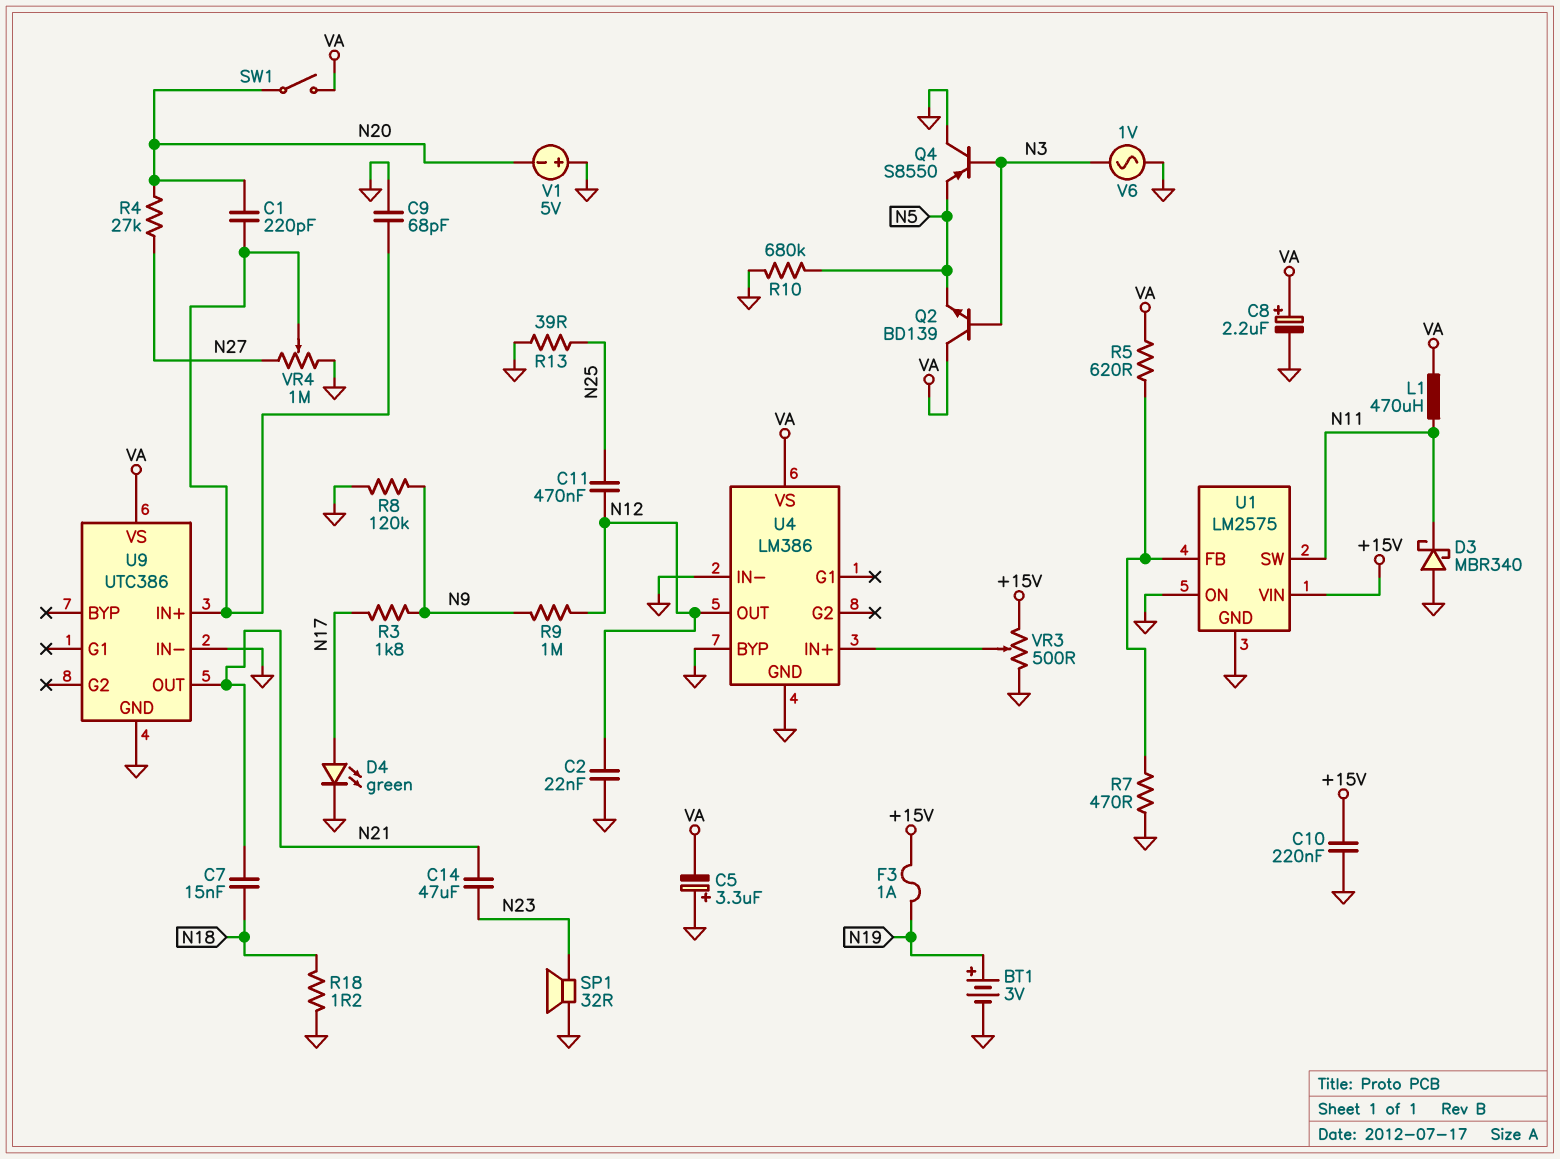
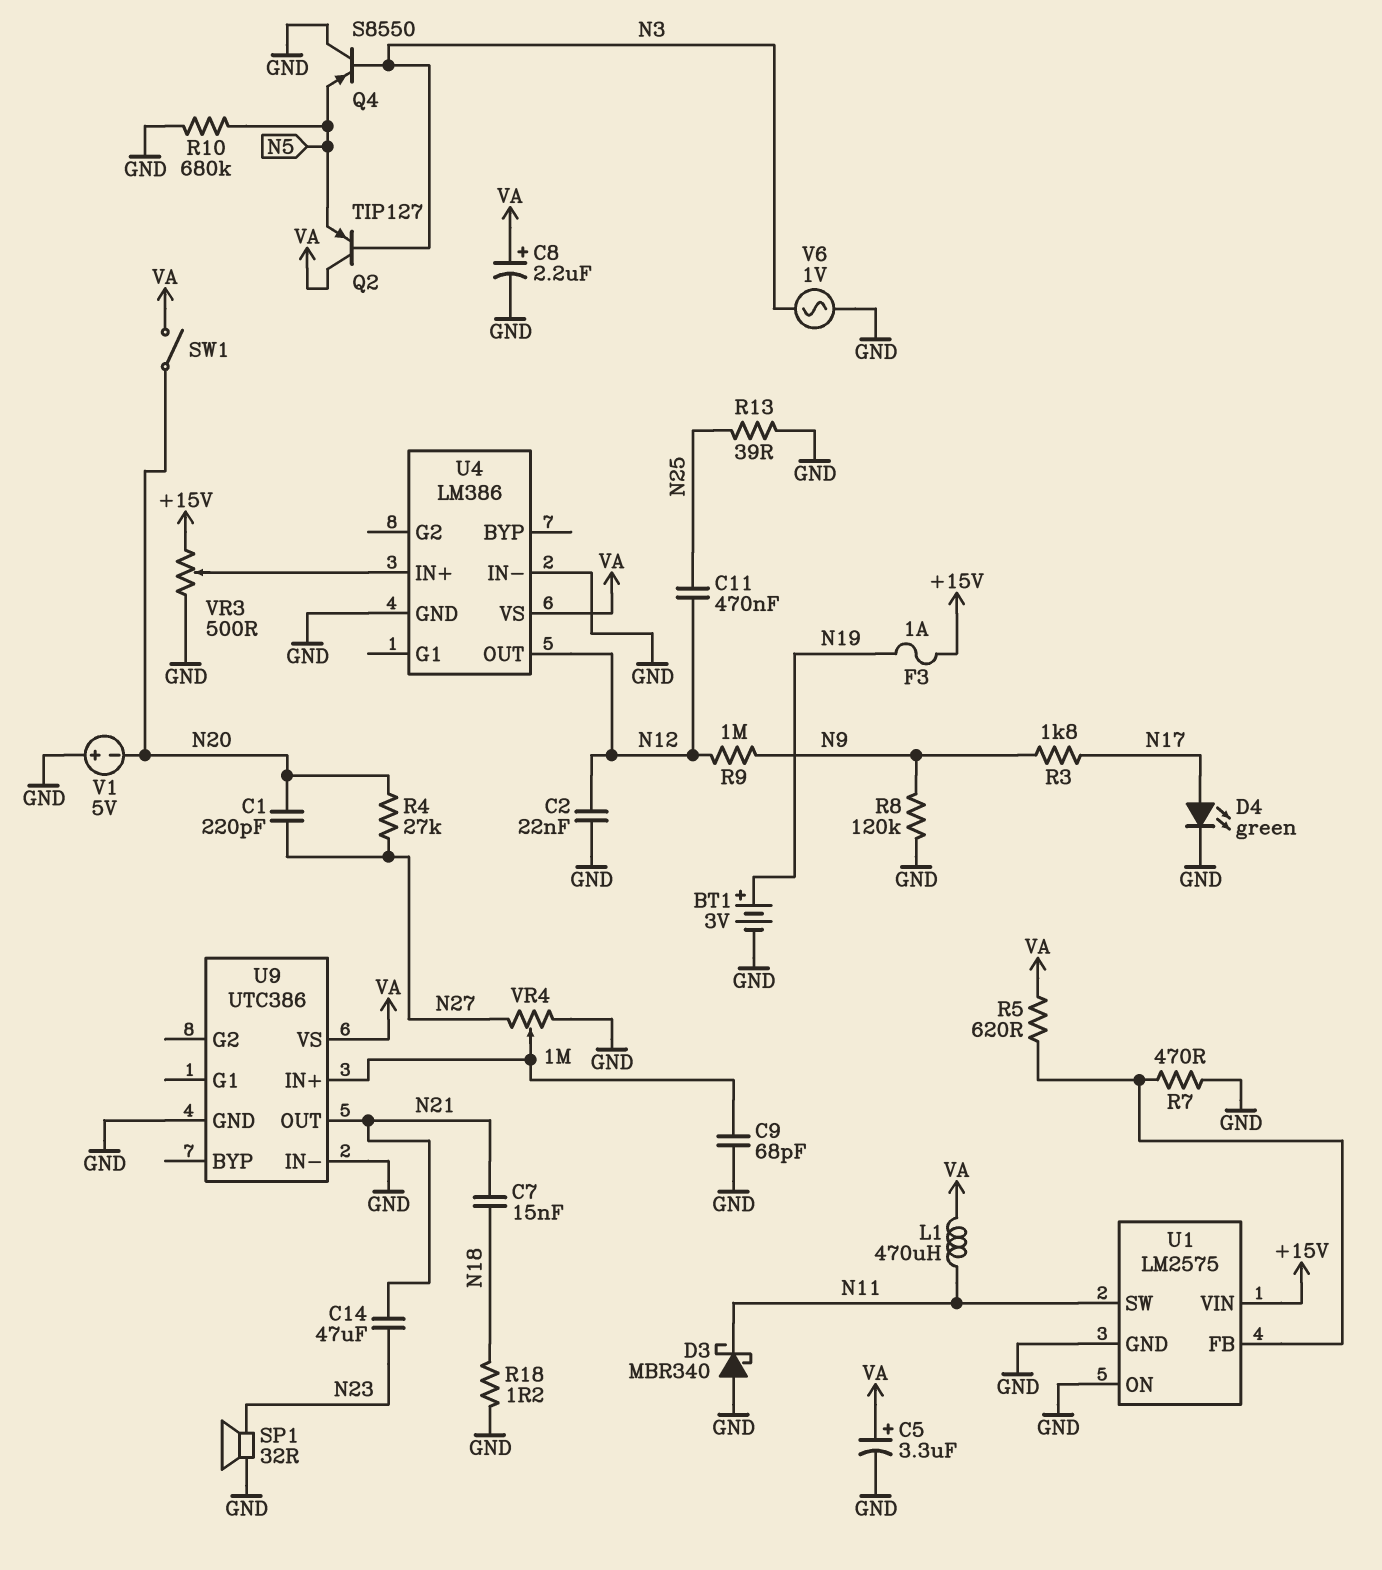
C1: 220pF (N20, U9/IN+) -> 220pF (N20, N27)
C5: 3.3uF (plus GND, minus VA) -> 3.3uF (plus VA, minus GND)
C10: 220nF (+15V, GND) -> none
Q2: NPN BD139 (B N3, C VA, E N5) -> PNP TIP127 (B N3, C VA, E N5)
U4 pin BYP: GND -> none

